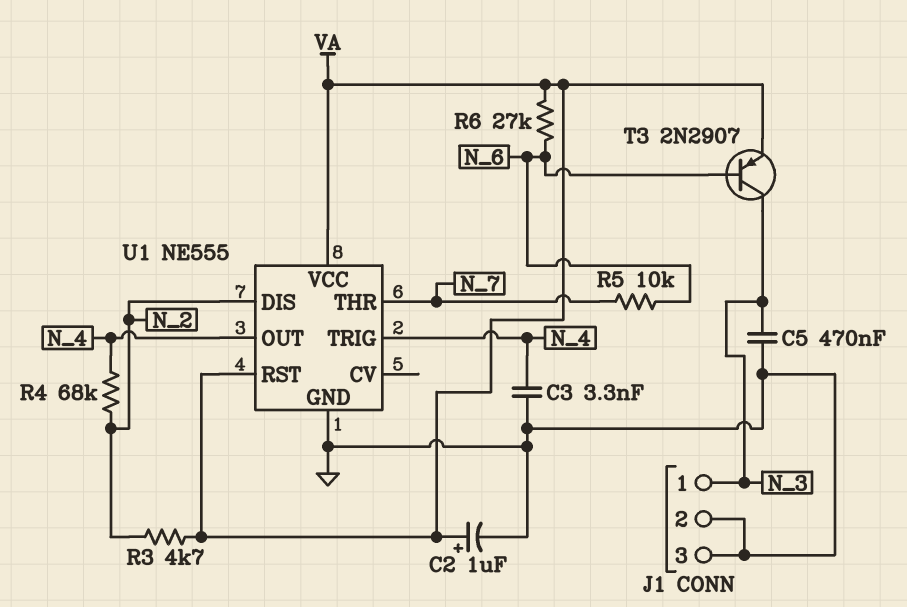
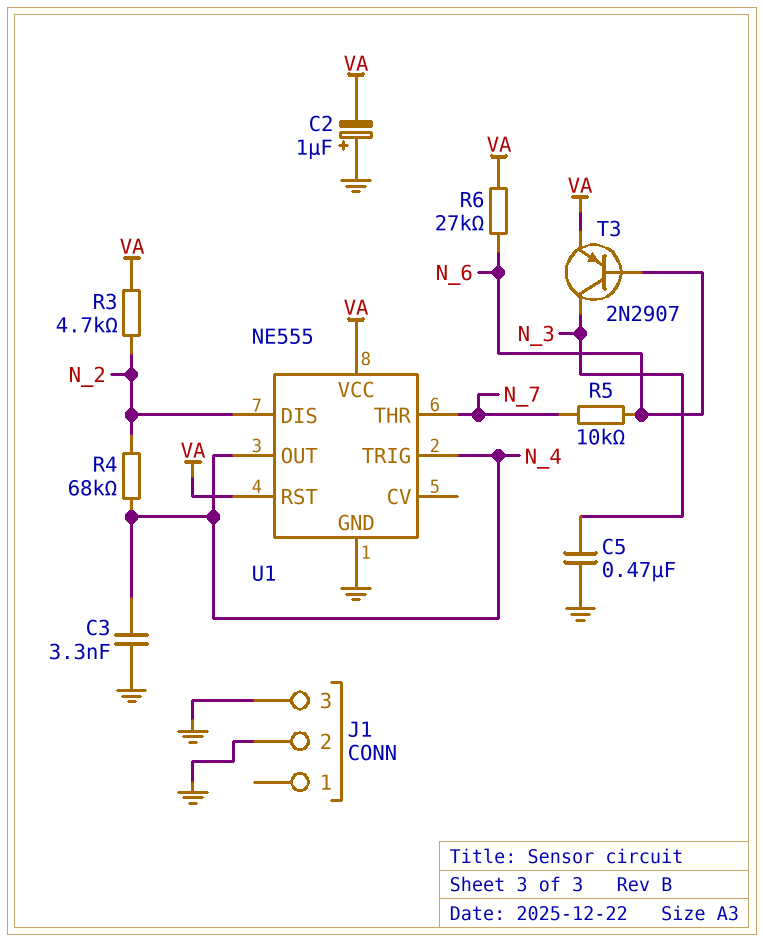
C2: 1uF (plus VA, minus GND) -> 1uF (plus GND, minus VA)
J1 pin 1: N_3 -> none

